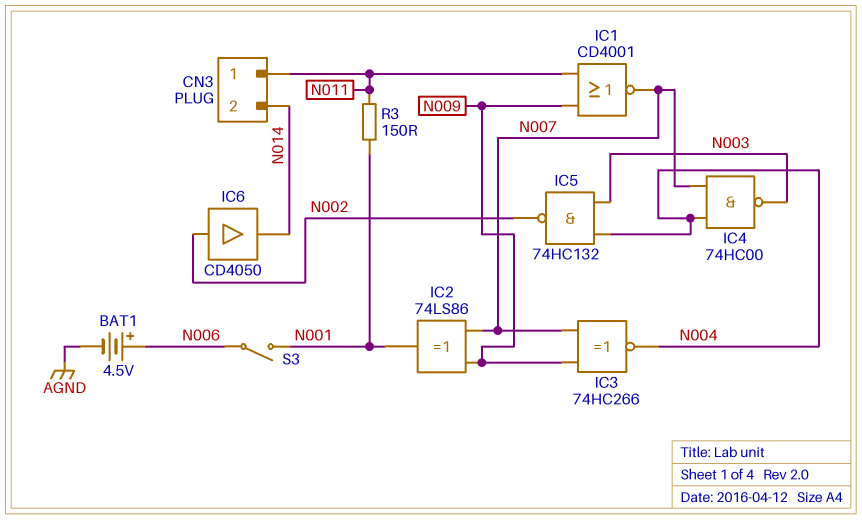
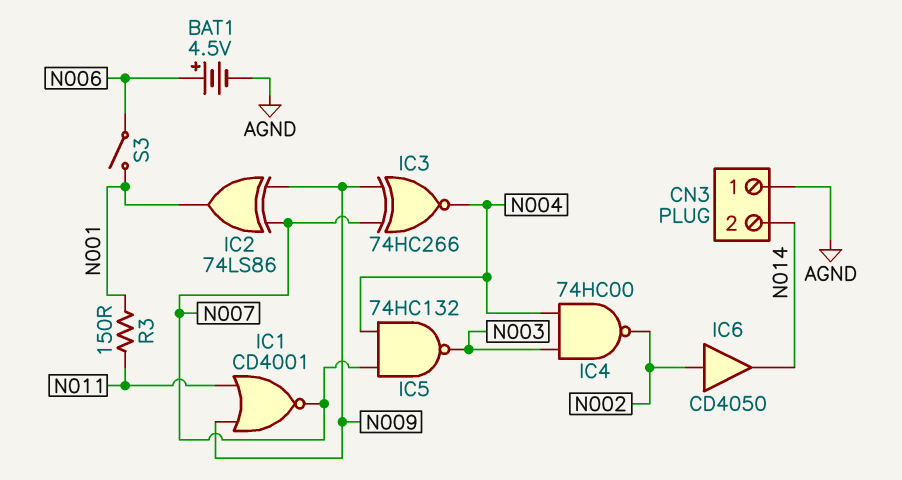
CN3 pin 1: N011 -> AGND
IC4: NAND 74HC00 (in N004, in N007, out N003) -> NAND 74HC00 (in N003, in N004, out N002)
IC5: NAND 74HC132 (in N003, in N004, out N002) -> NAND 74HC132 (in N004, in N007, out N003)

